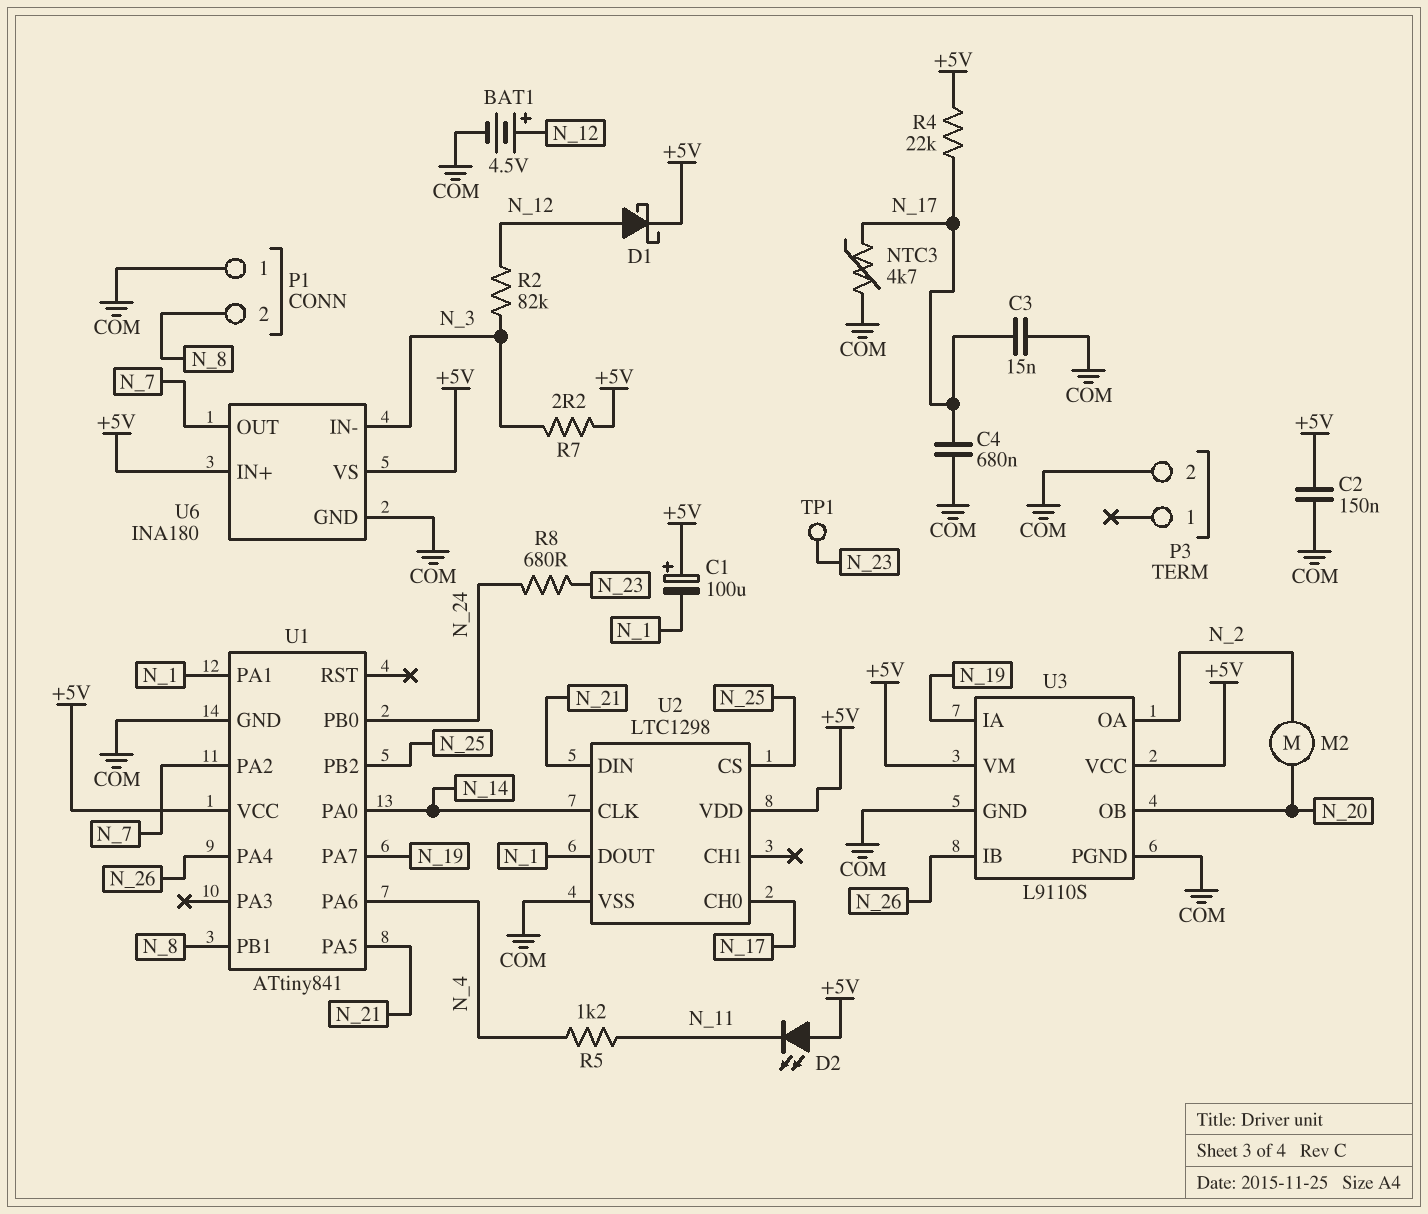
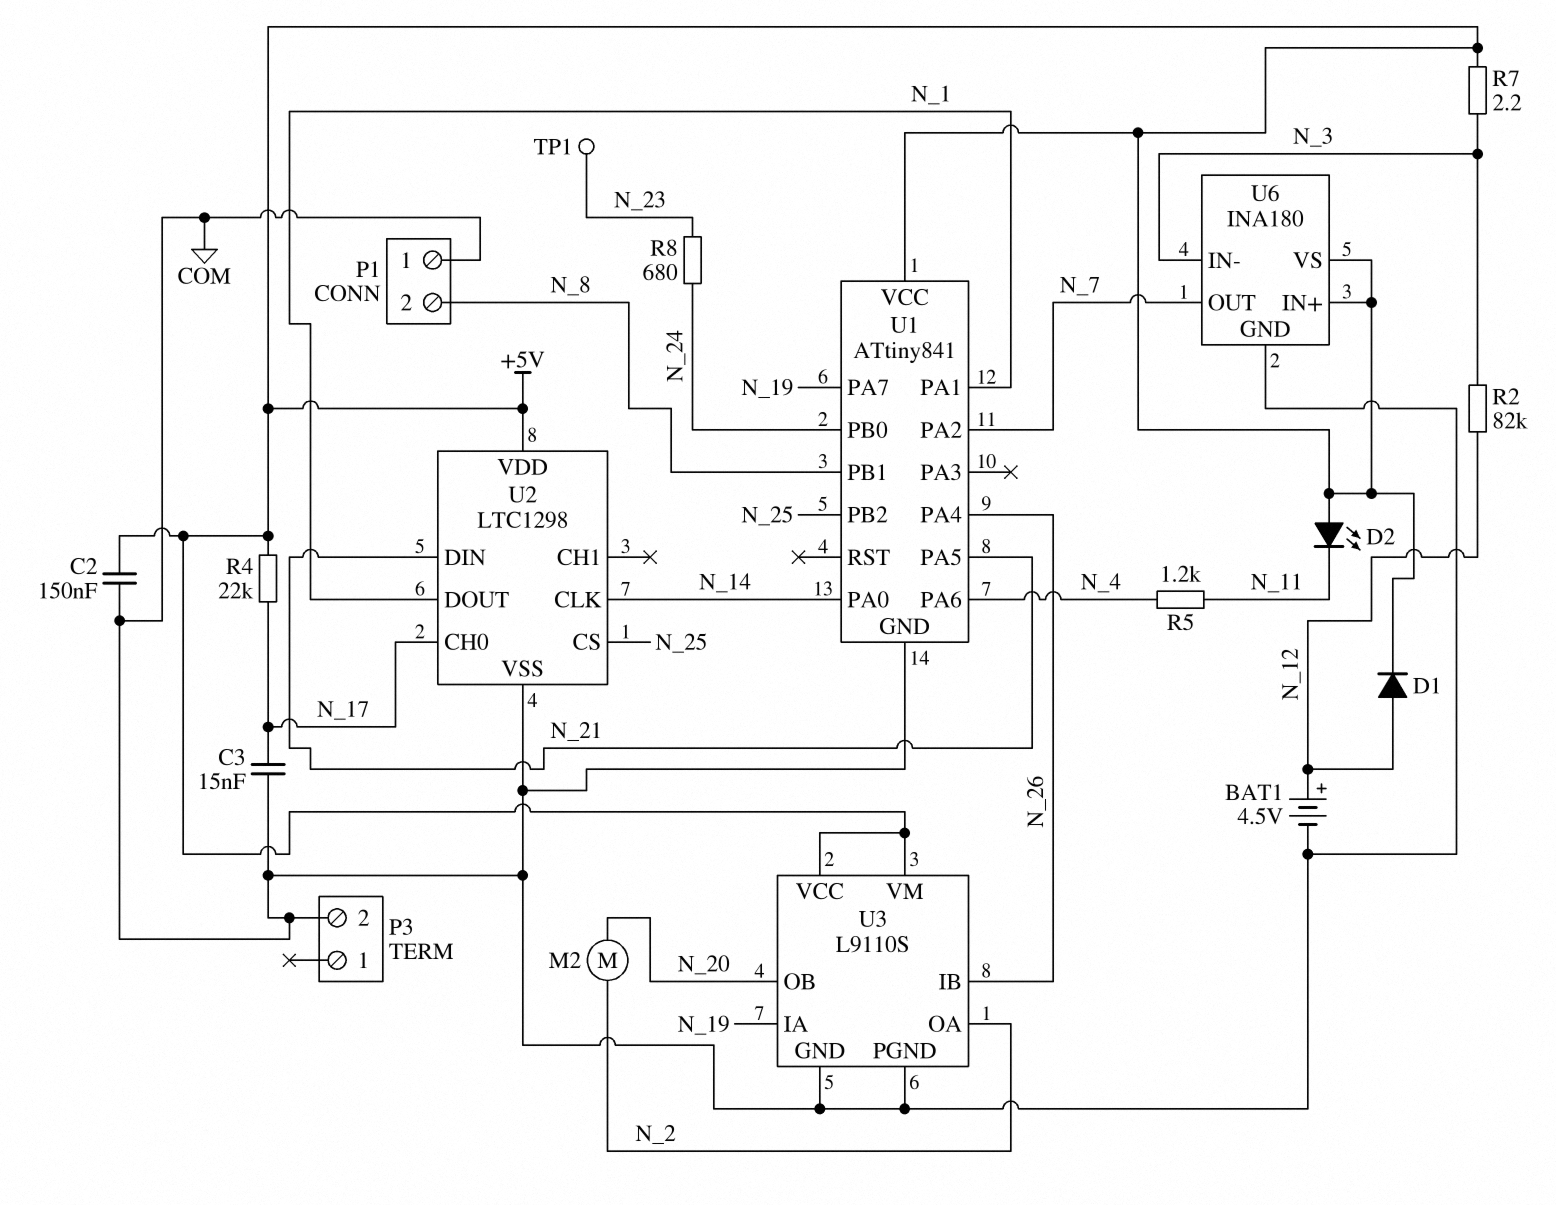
C1: 100uF (plus +5V, minus N_1) -> none
C4: 680nF (COM, N_17) -> none
D1: schottky (A N_12, K +5V) -> diode (A N_12, K +5V)
NTC3: 4.7k (COM, N_17) -> none

